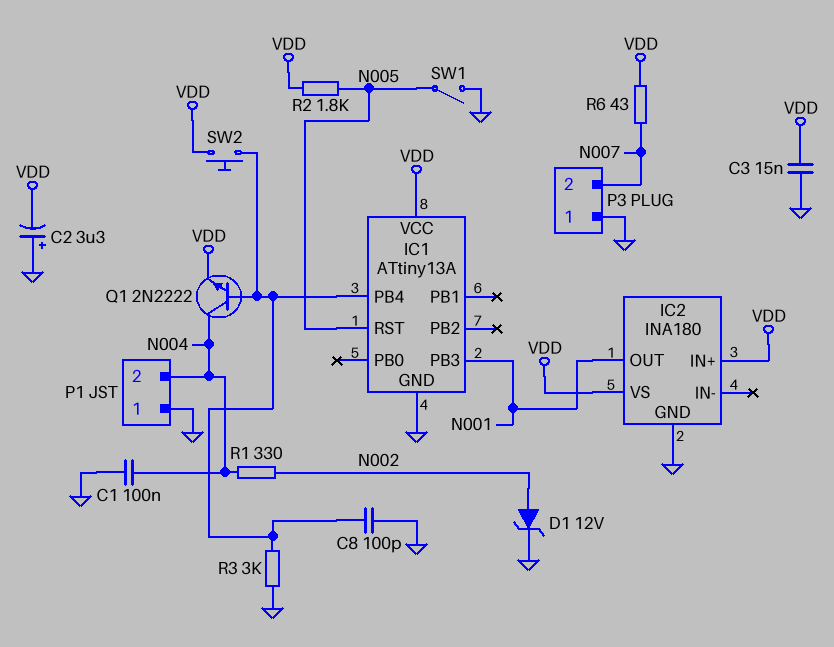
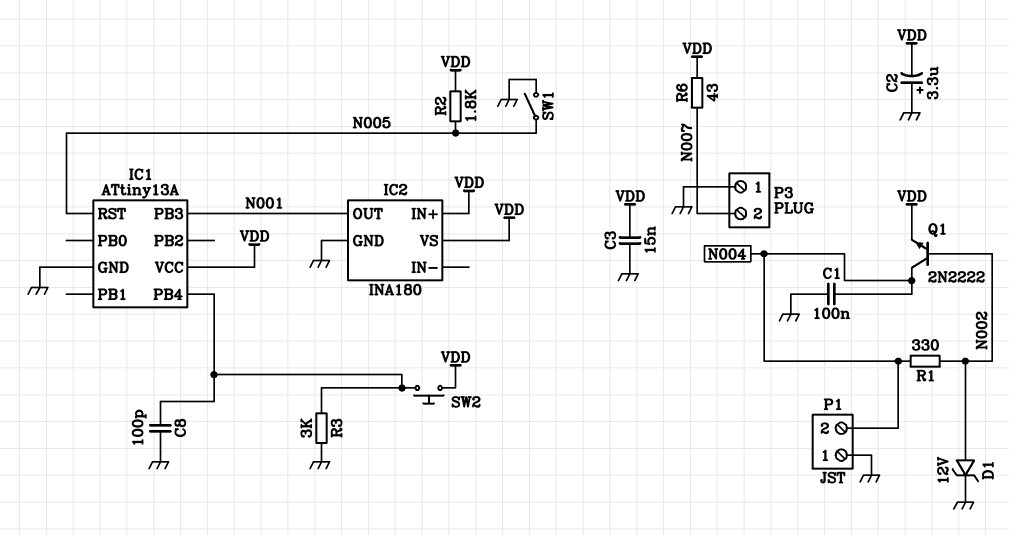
Q1: NPN 2N2222 (B IC1/PB4, C N004, E VDD) -> NPN 2N2222 (B N002, C N004, E VDD)

